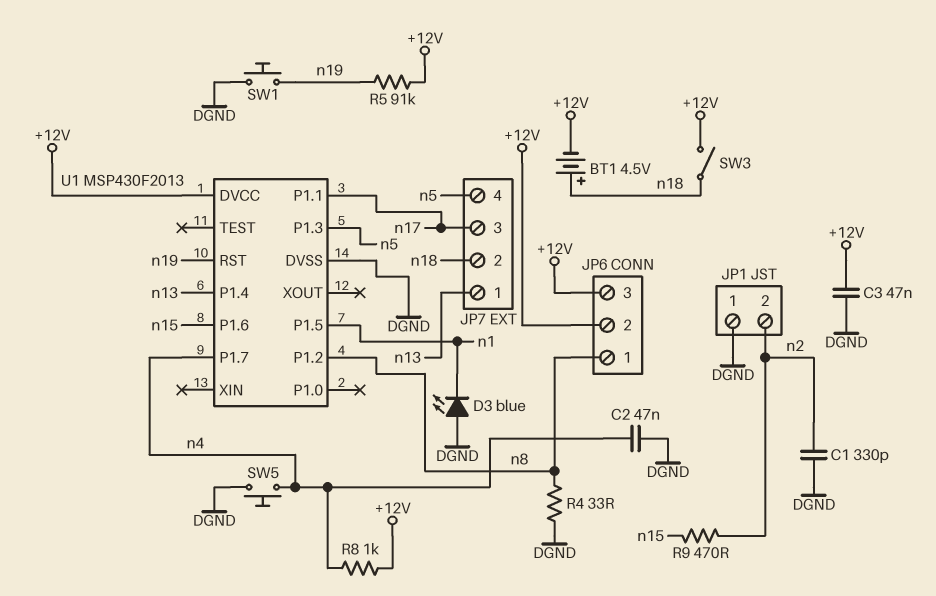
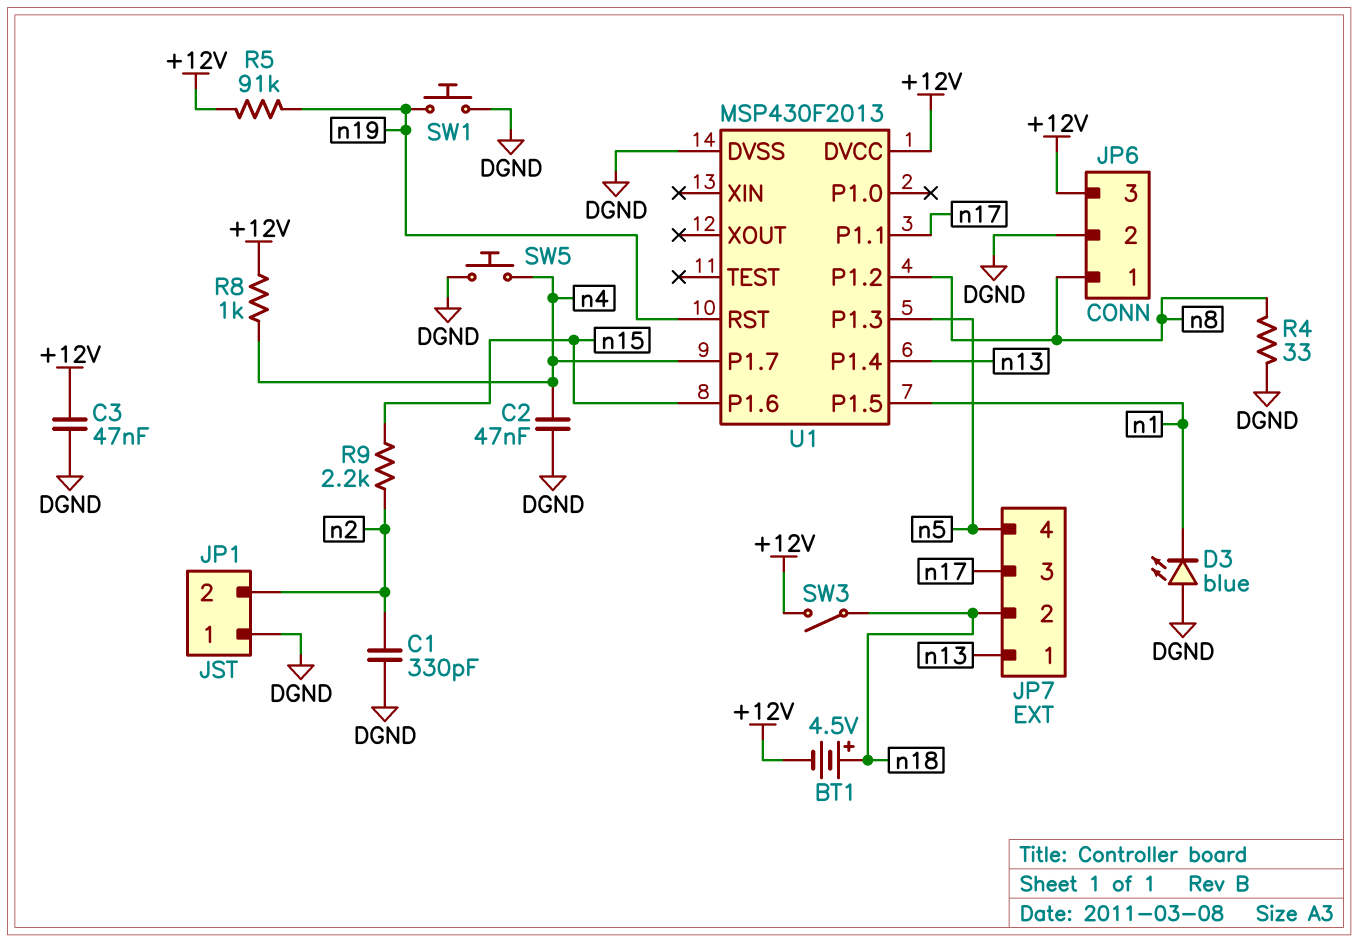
JP6 pin 2: +12V -> DGND
R9: 470 (n2, n15) -> 2.2k (n2, n15)

